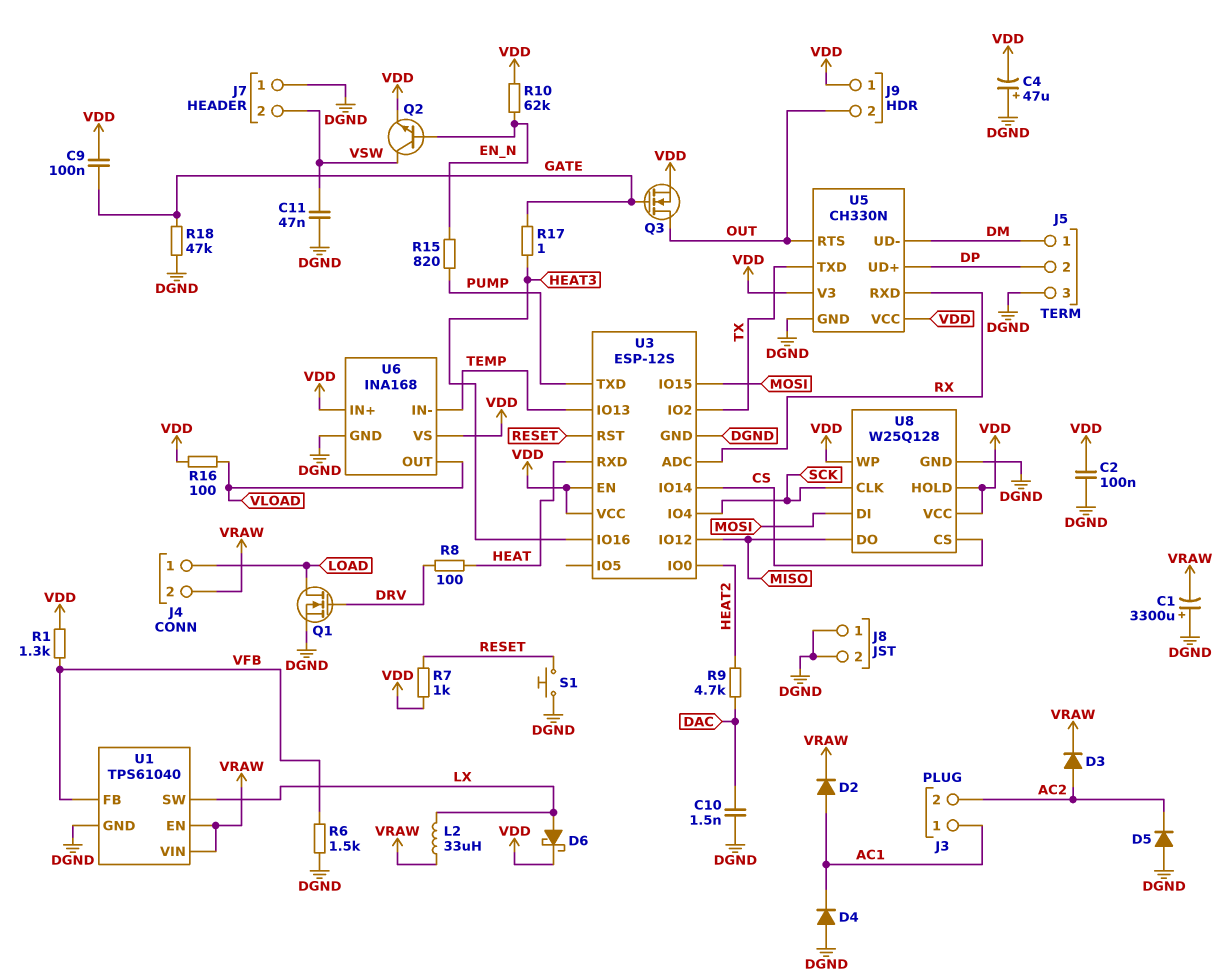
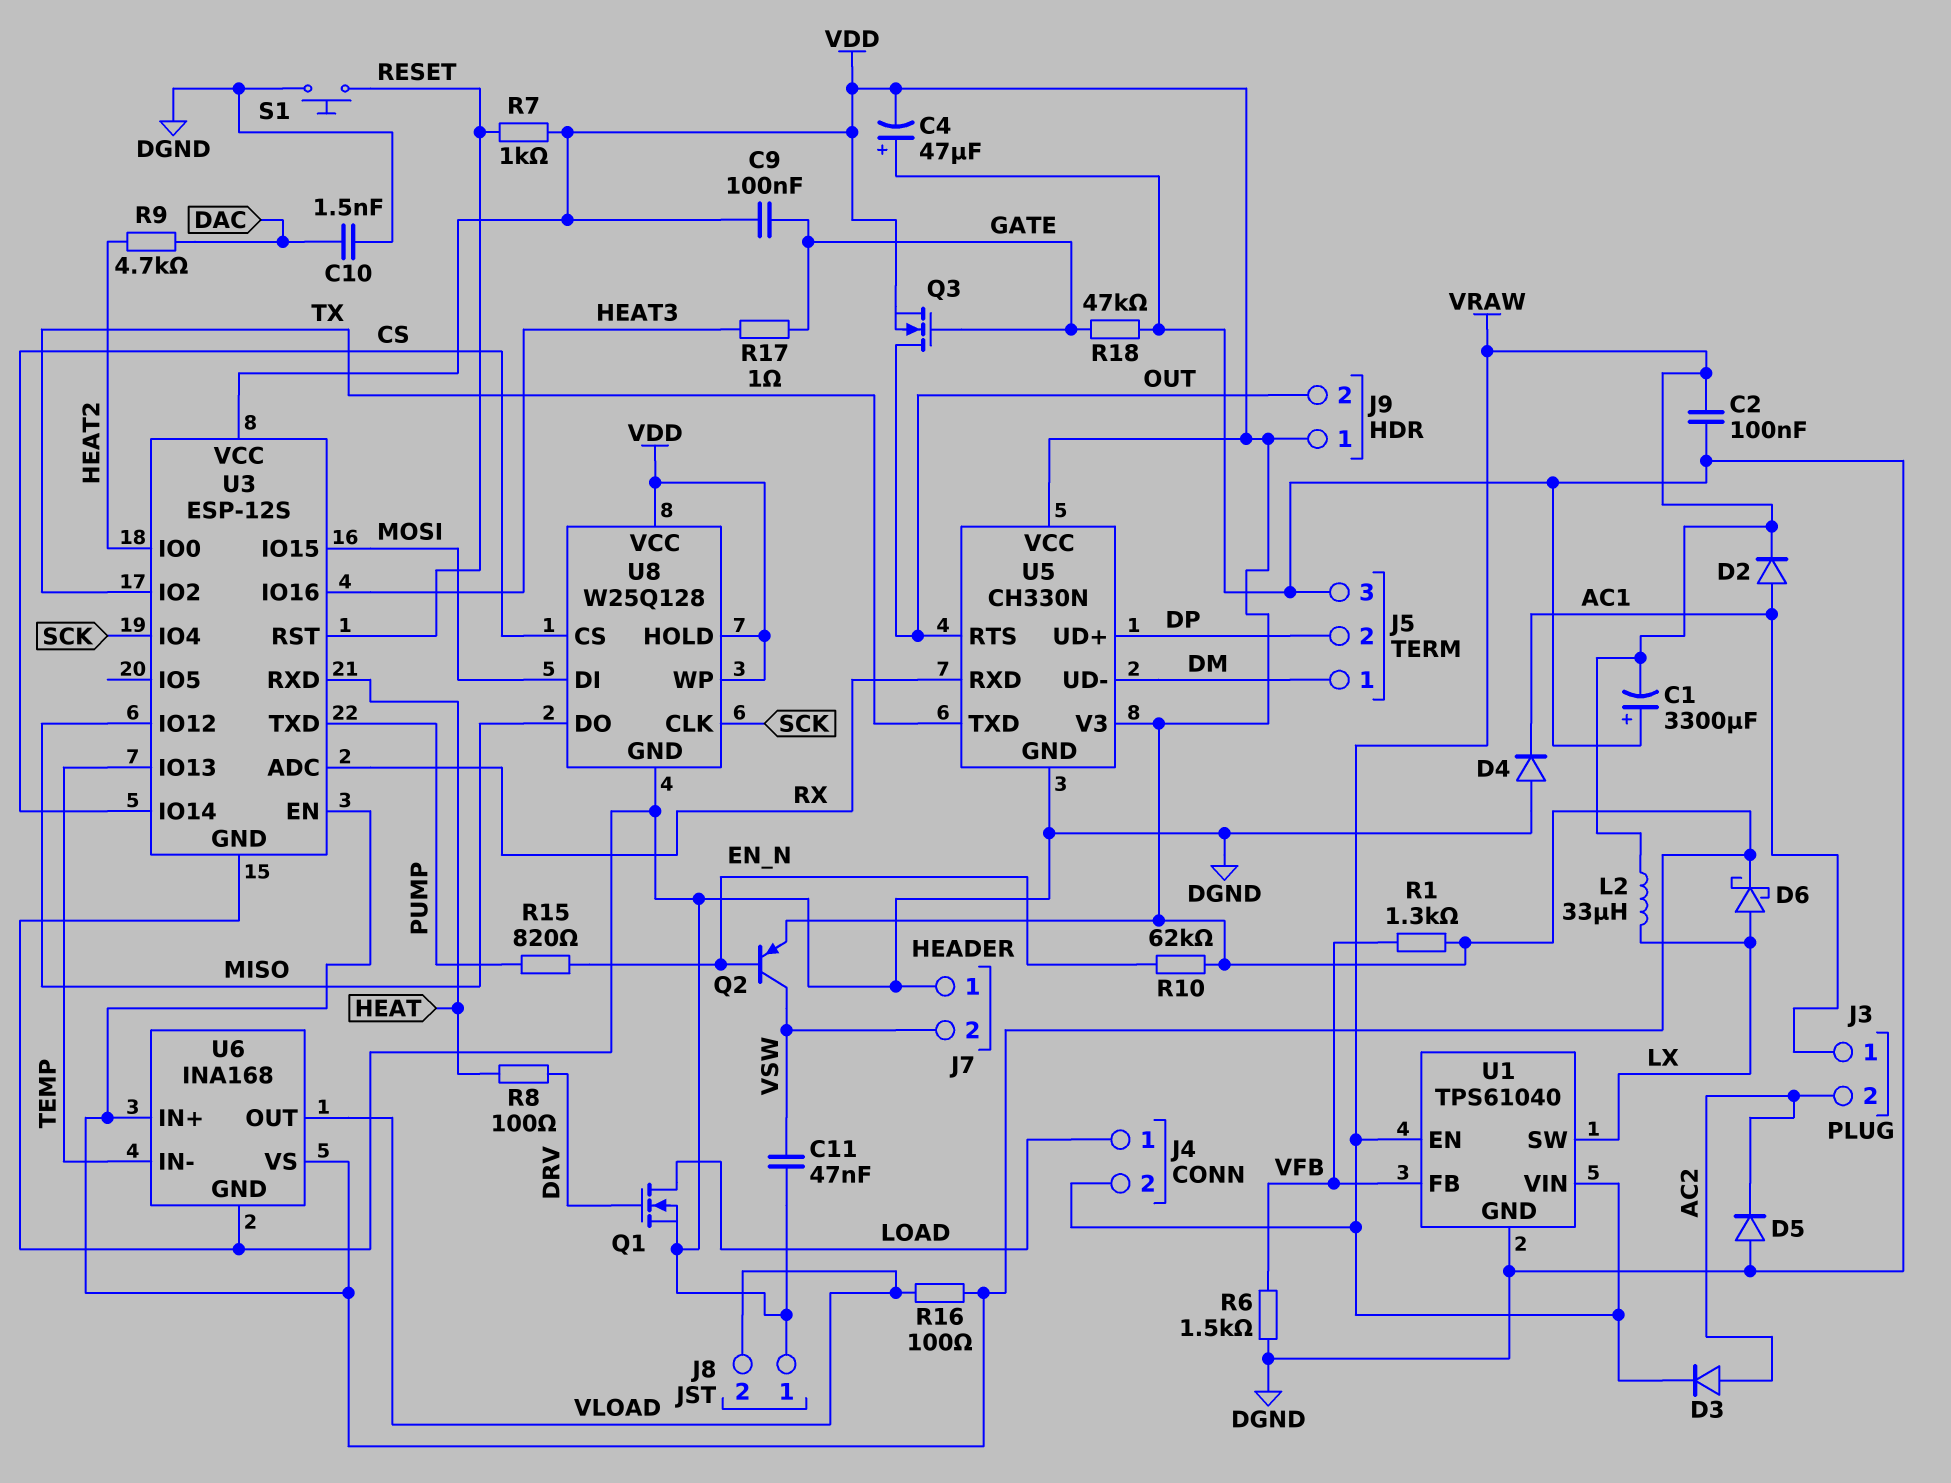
C2: 100nF (DGND, VDD) -> 100nF (DGND, VRAW)
J8 pin 2: DGND -> VLOAD
Q2: NPN (B EN_N, C VSW, E VDD) -> PNP (B EN_N, C VSW, E VDD)

